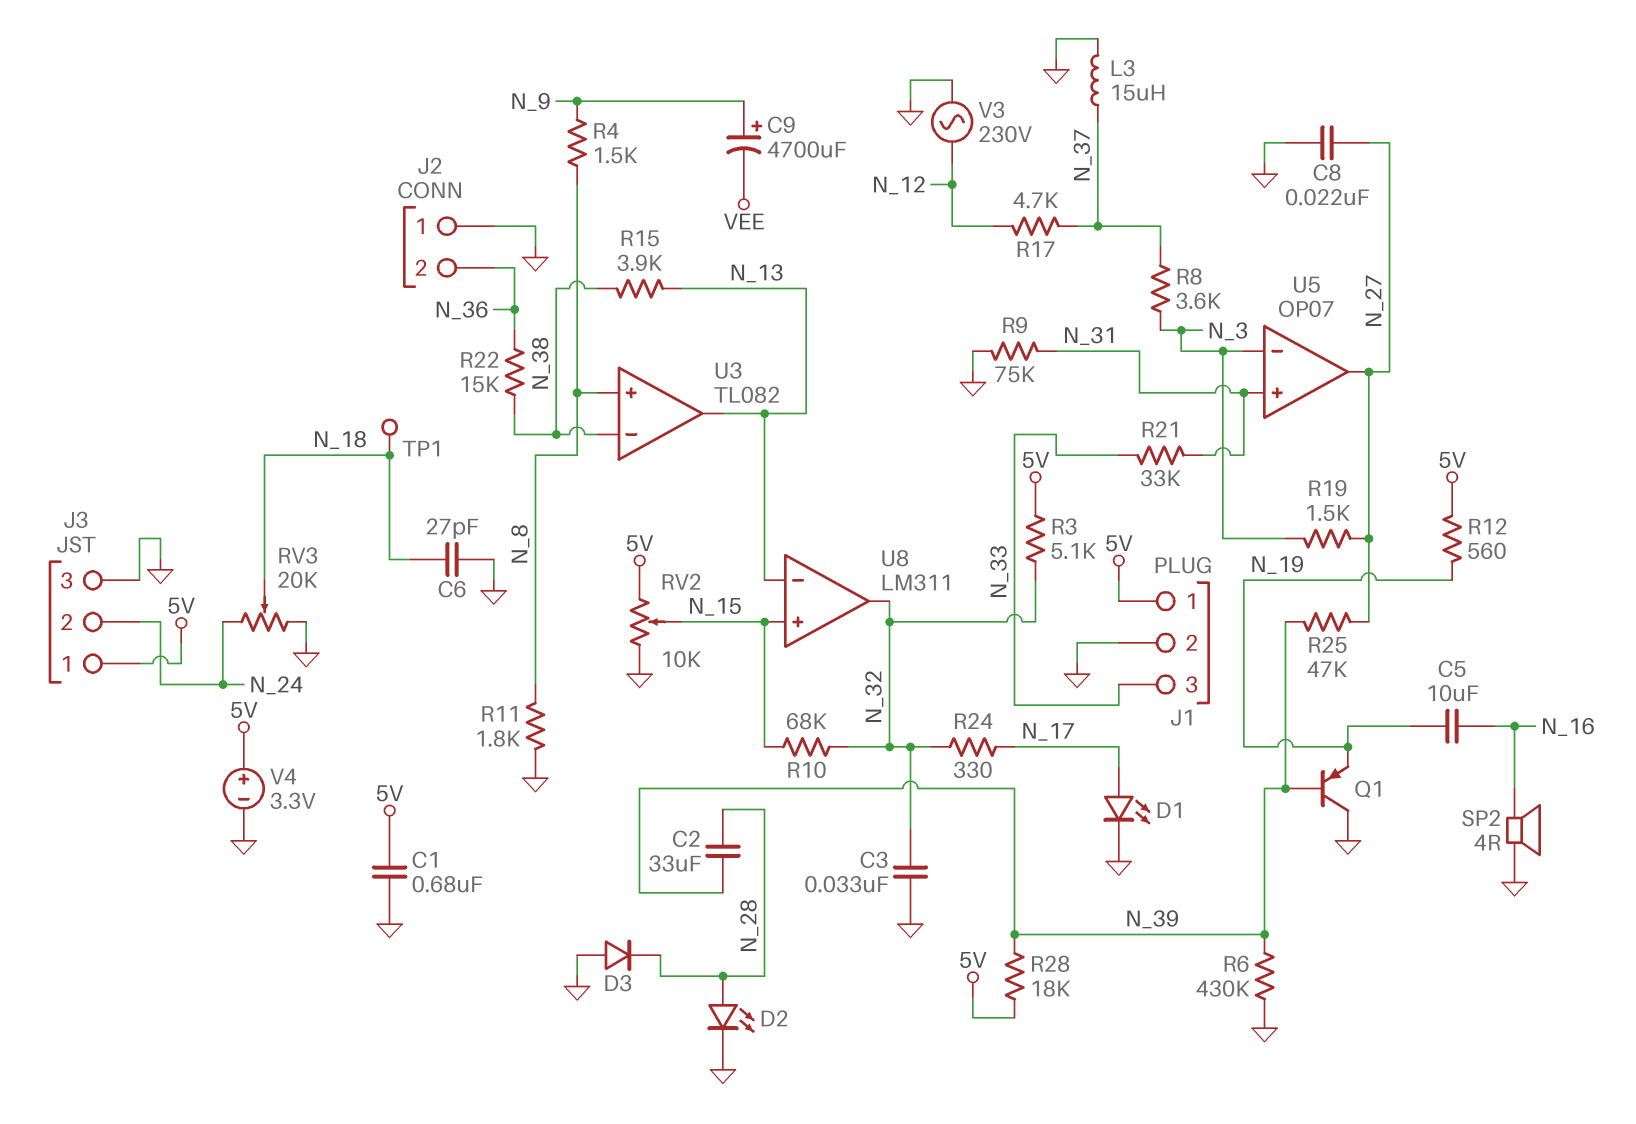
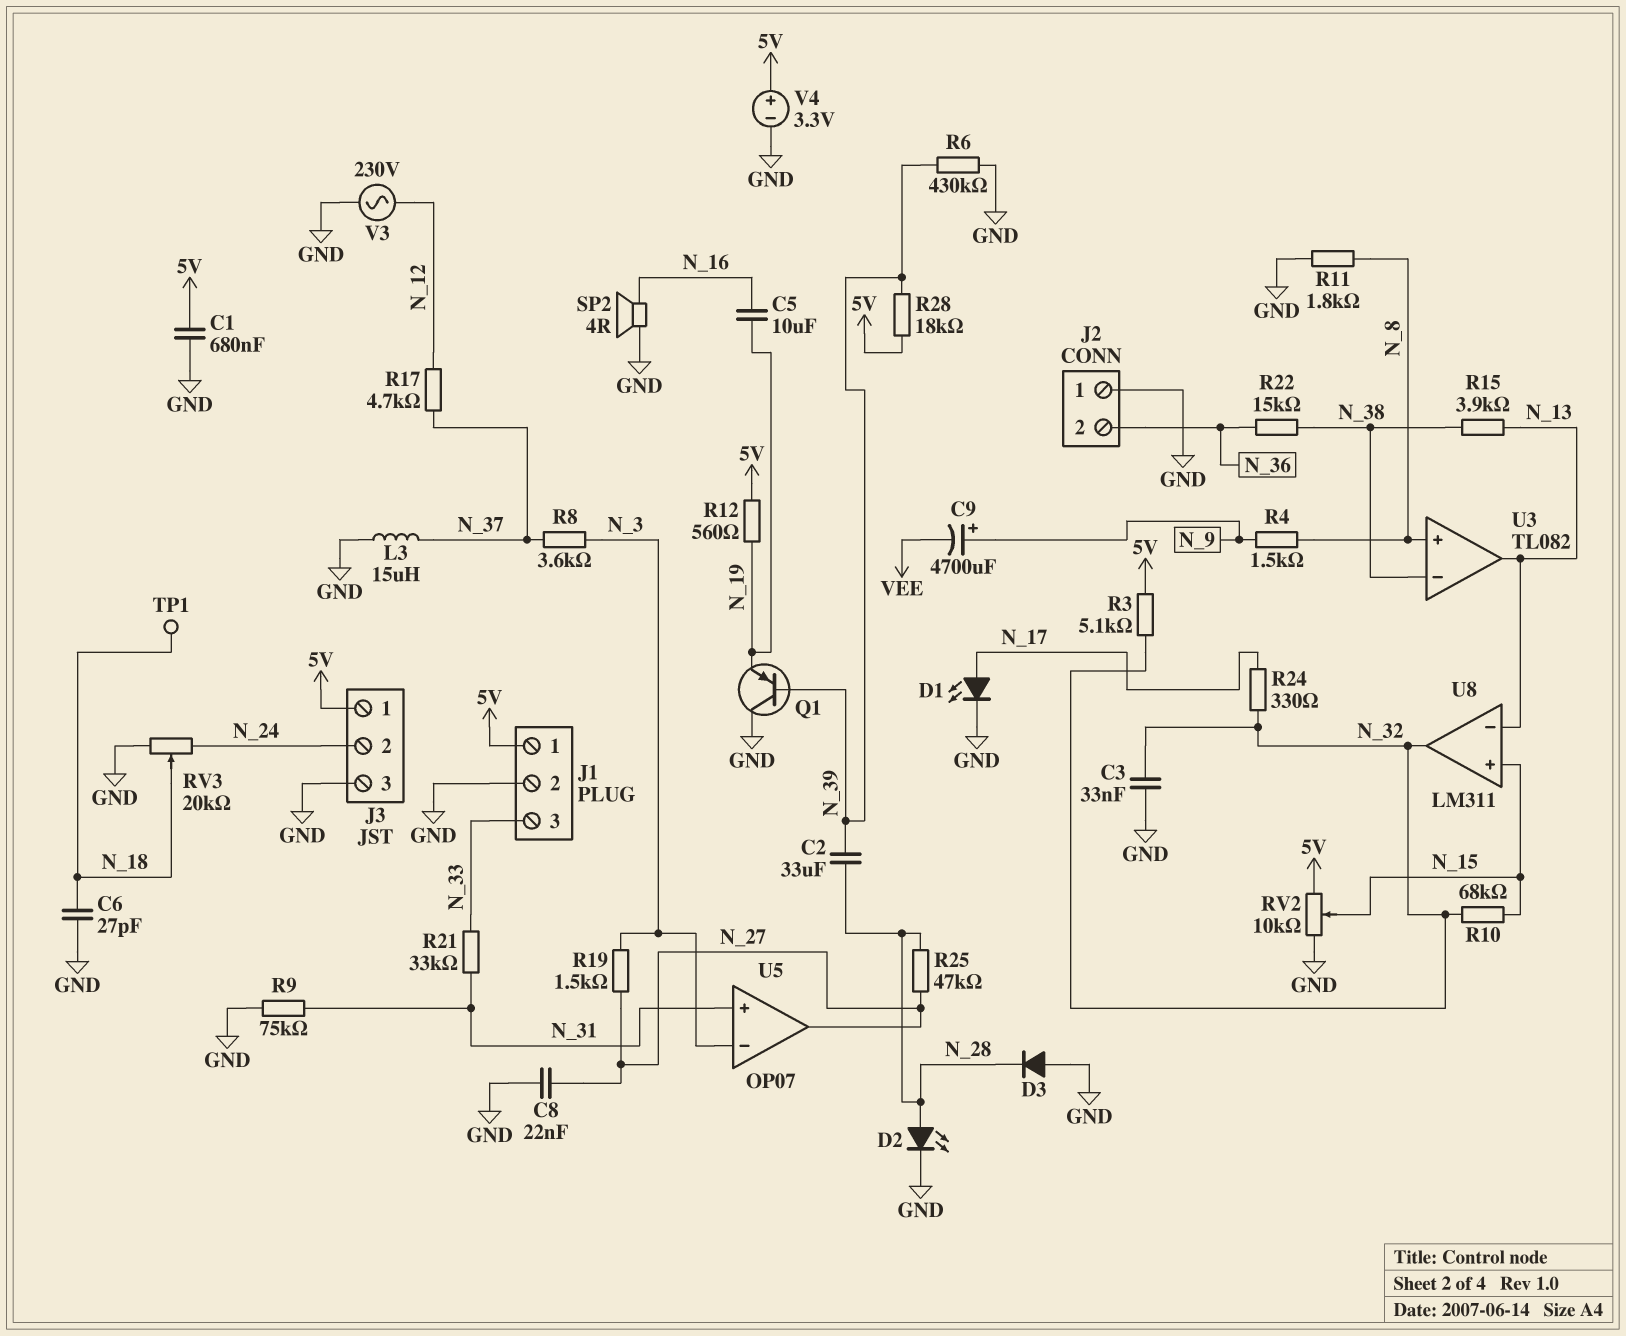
R25: 47k (N_27, N_39) -> 47k (N_27, N_28)

